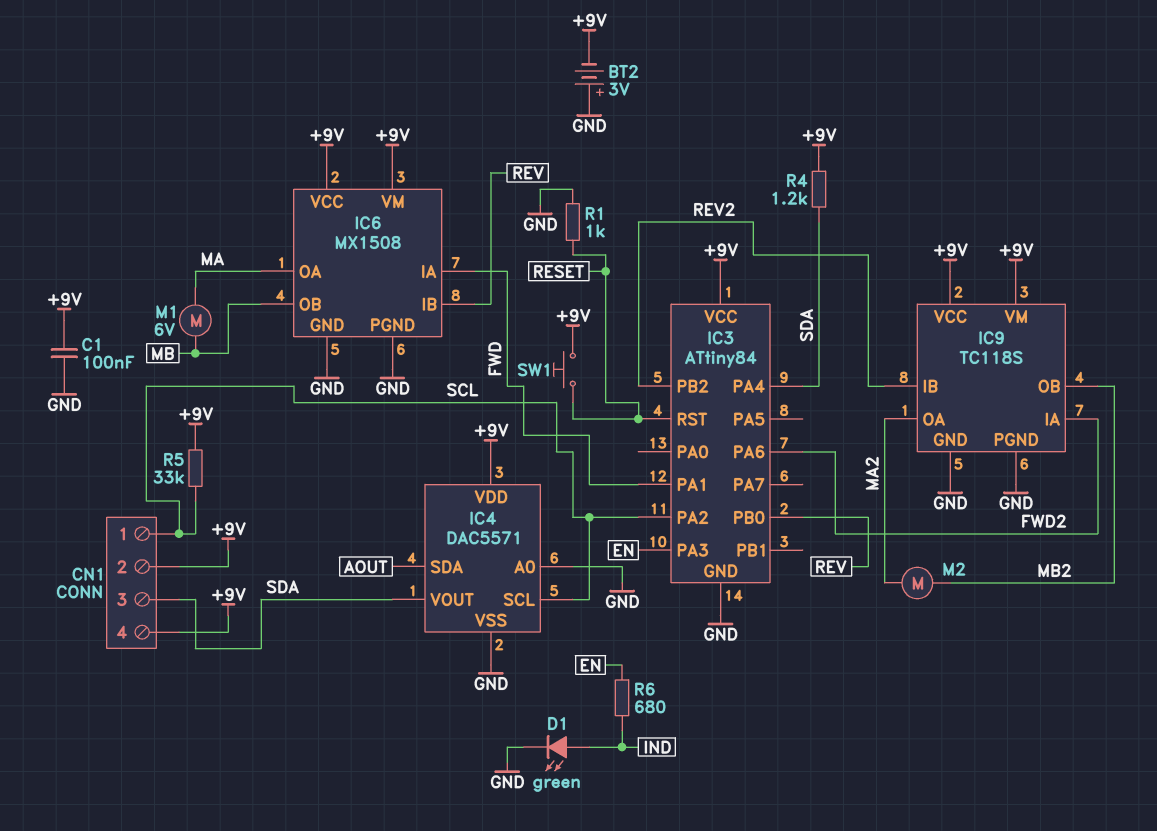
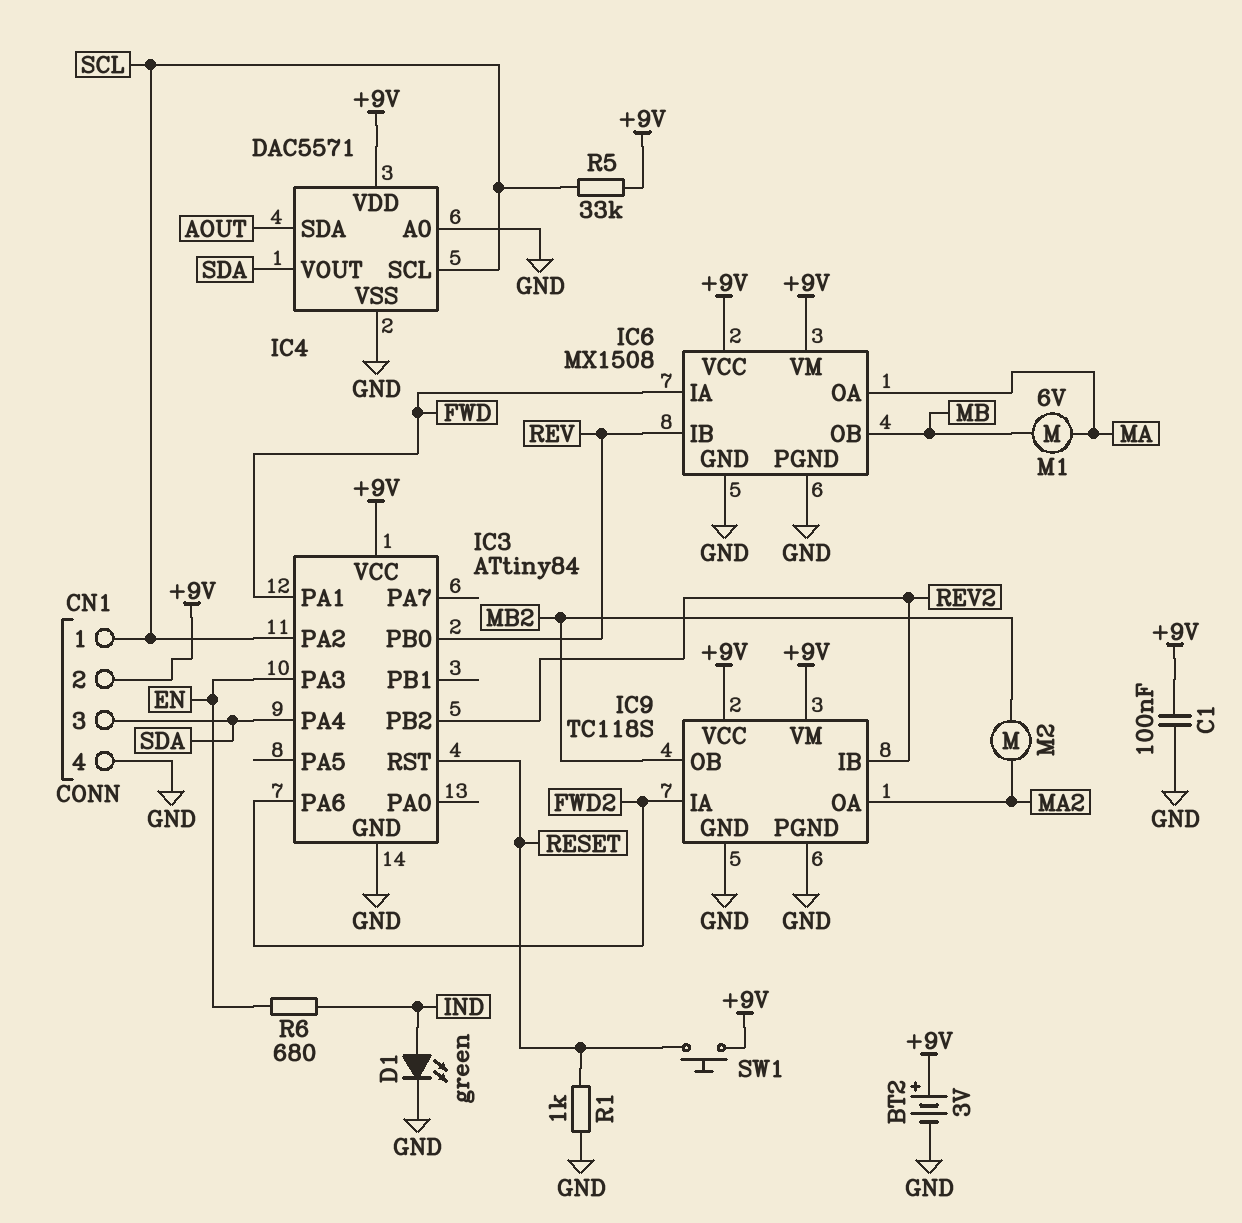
BT2: 3V (plus GND, minus +9V) -> 3V (plus +9V, minus GND)
CN1 pin 4: +9V -> GND
R4: 1.2k (+9V, SDA) -> none

